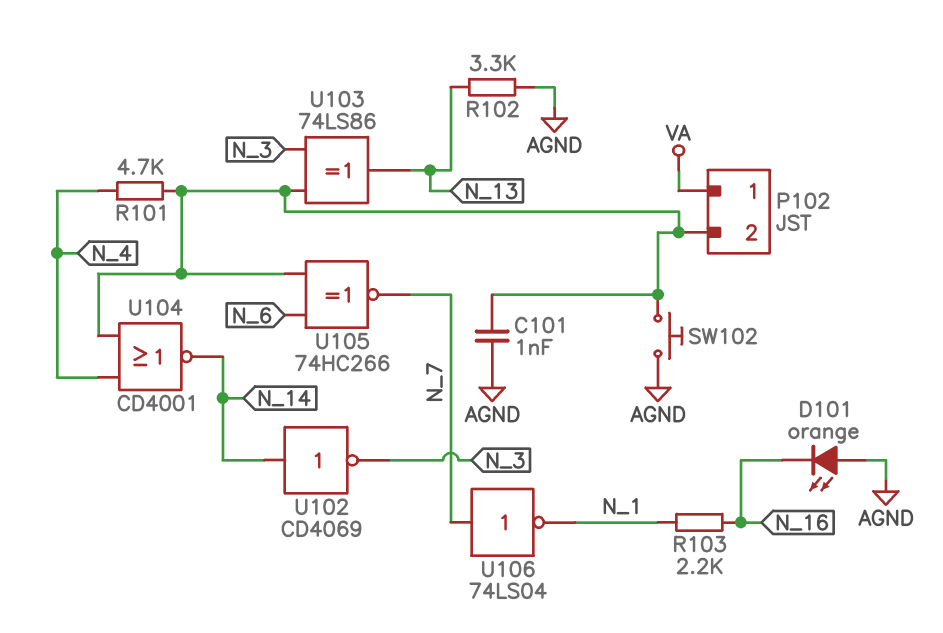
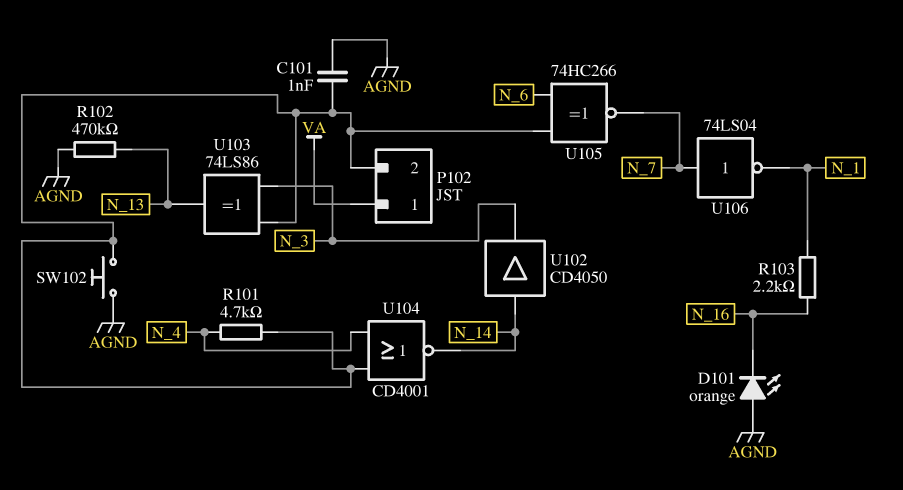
R102: 3.3k (AGND, N_13) -> 470k (AGND, N_13)
U102: NOT CD4069 (in N_14, out N_3) -> buffer CD4050 (in N_14, out N_3)

